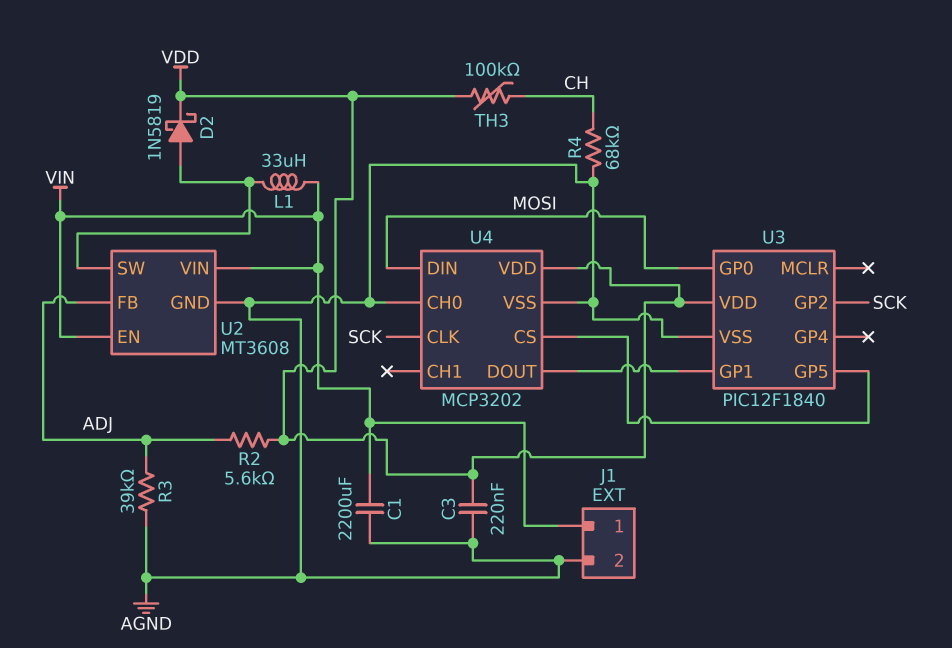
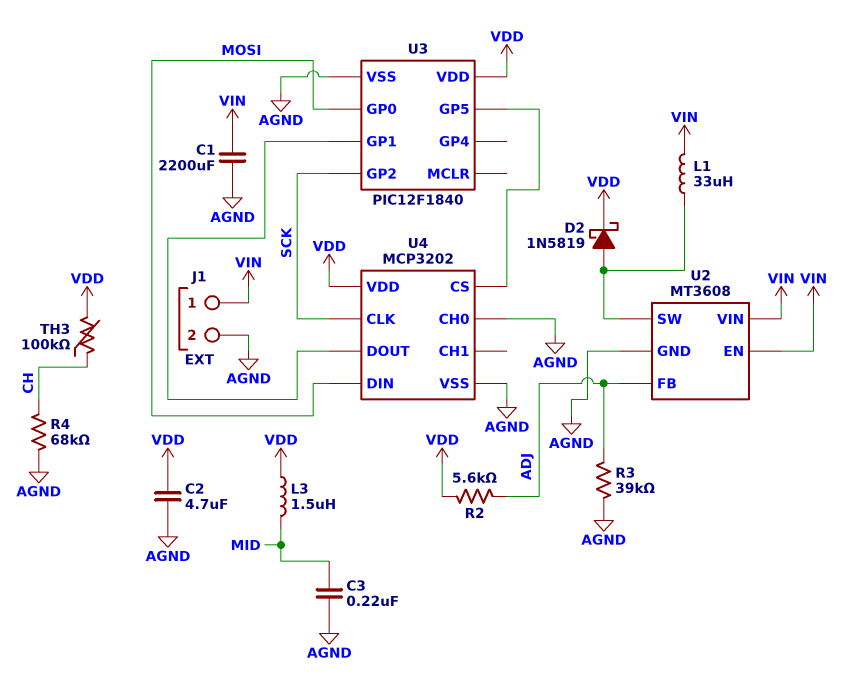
C2: none -> 4.7uF (AGND, VDD)
C3: 220nF (AGND, VDD) -> 220nF (AGND, MID)
L3: none -> 1.5uH (MID, VDD)

